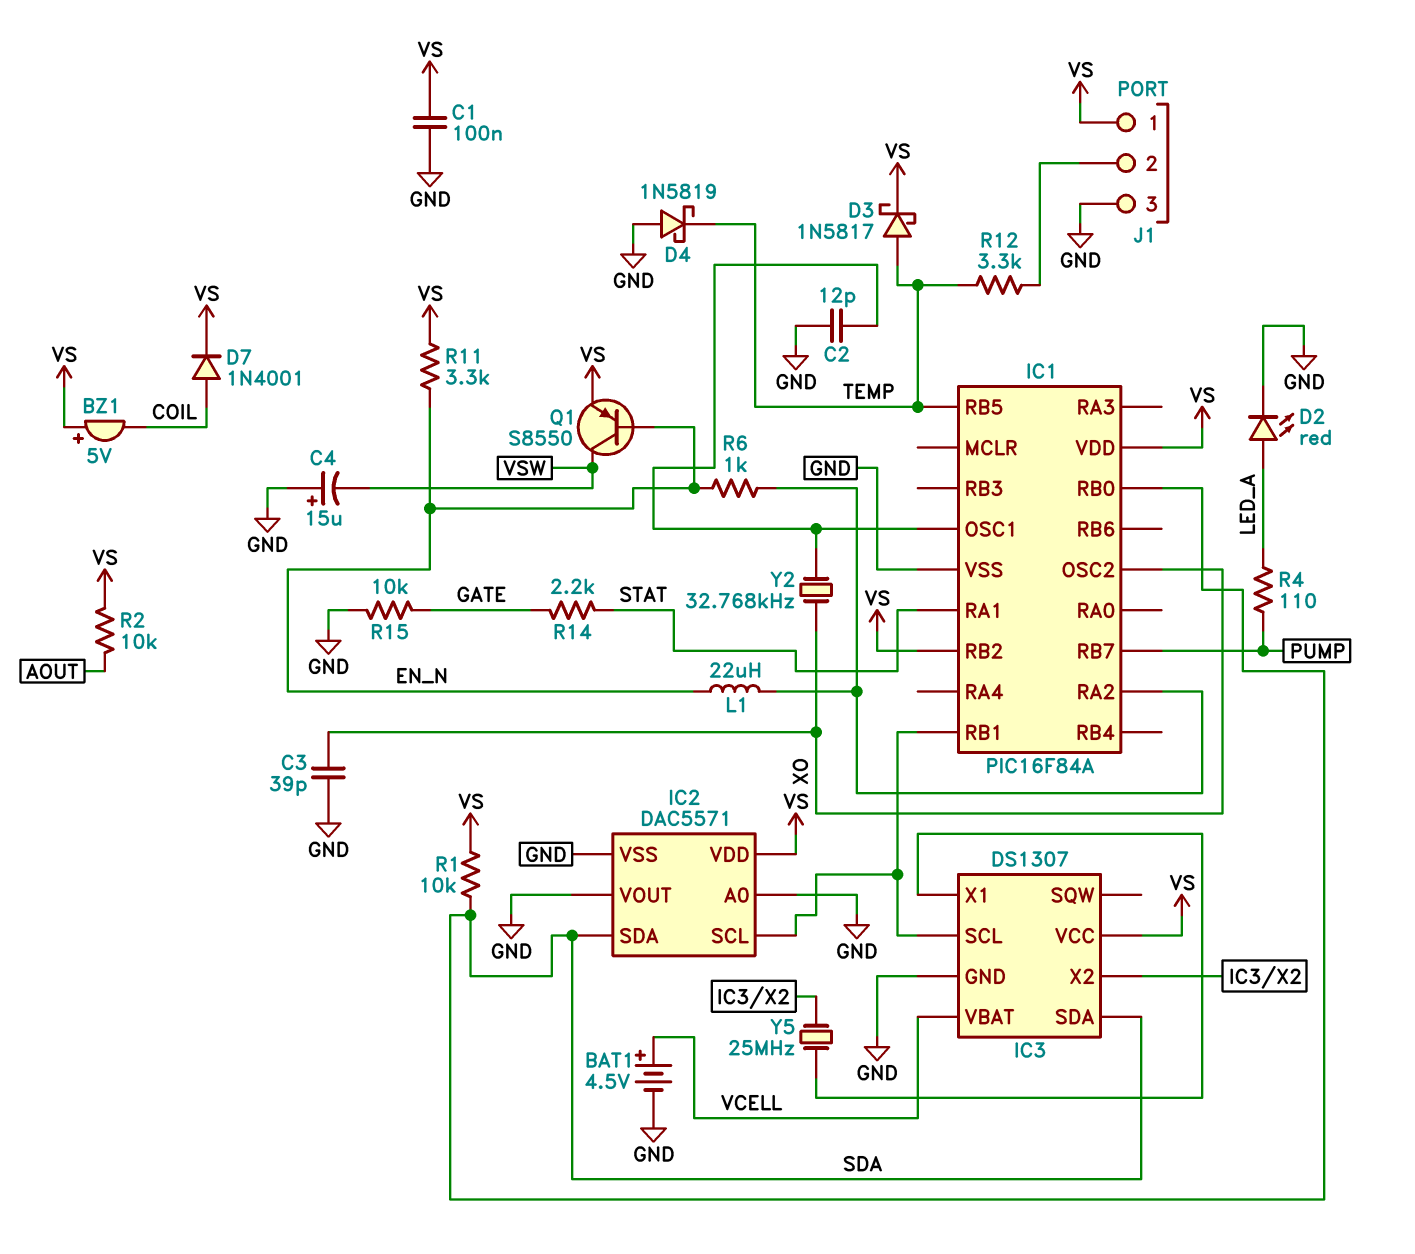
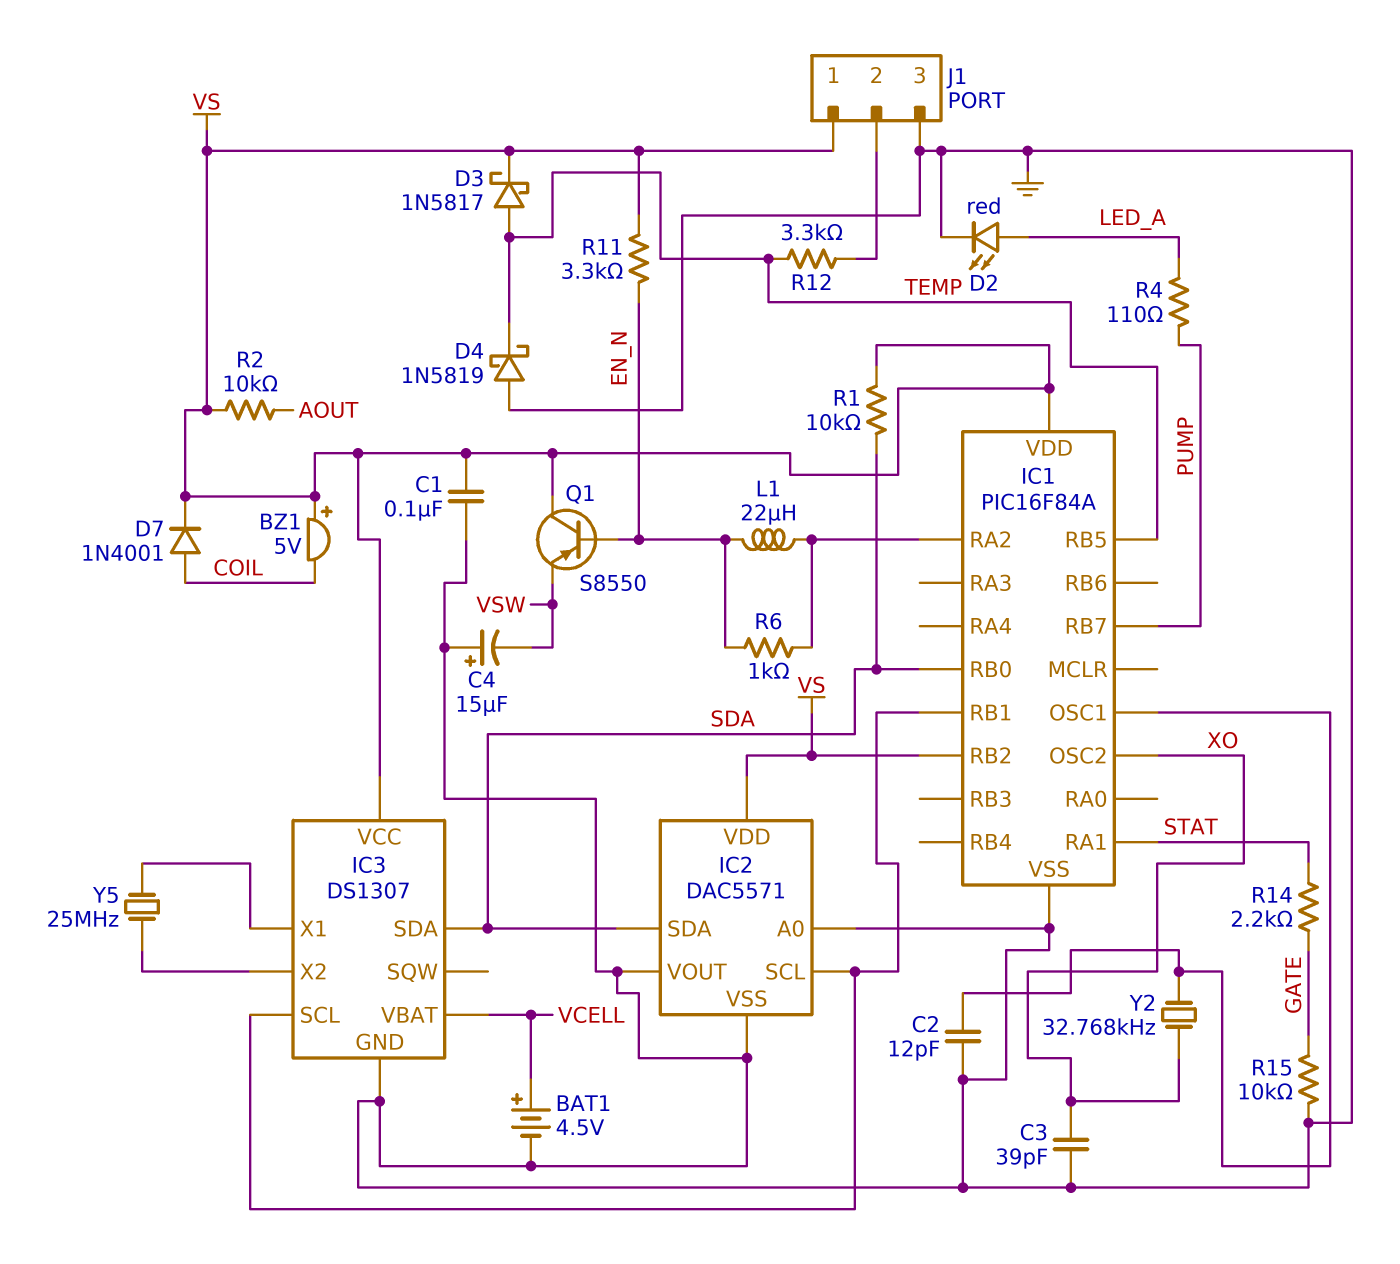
Q1: PNP S8550 (B EN_N, C VSW, E VS) -> PNP S8550 (B EN_N, C VS, E VSW)

